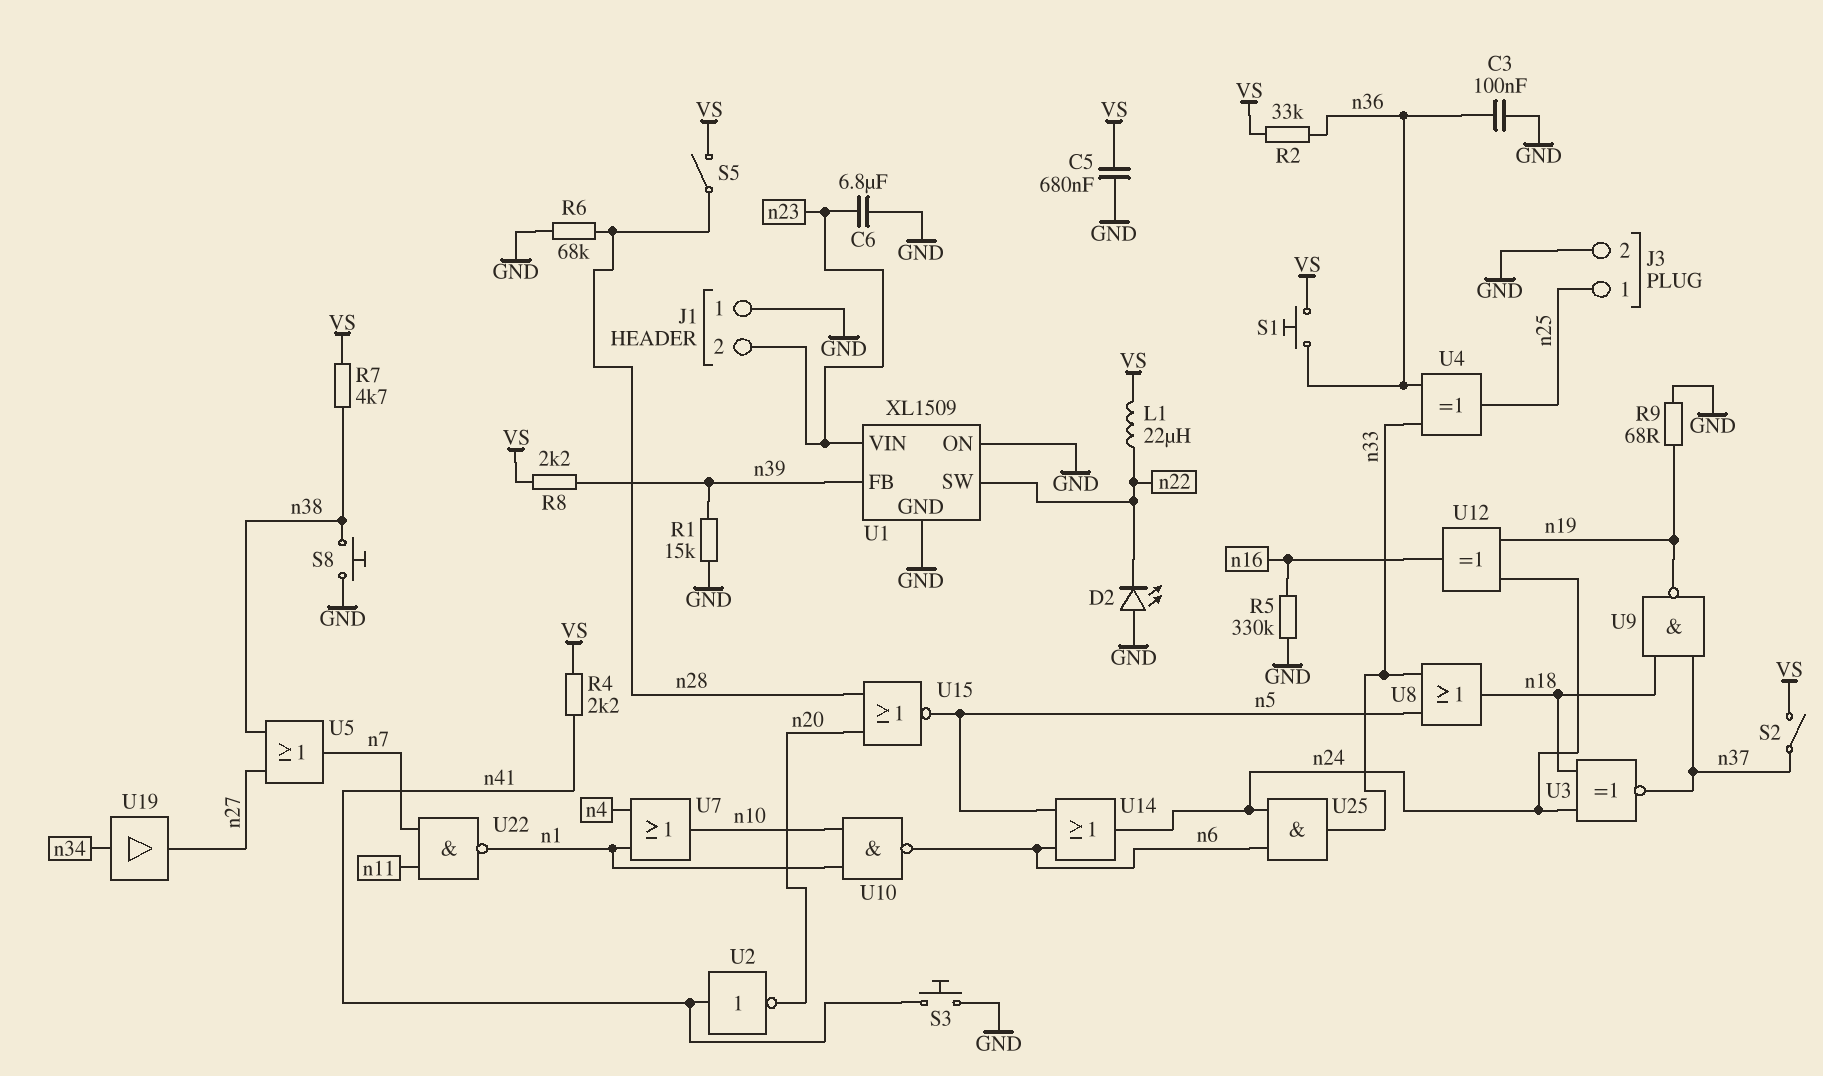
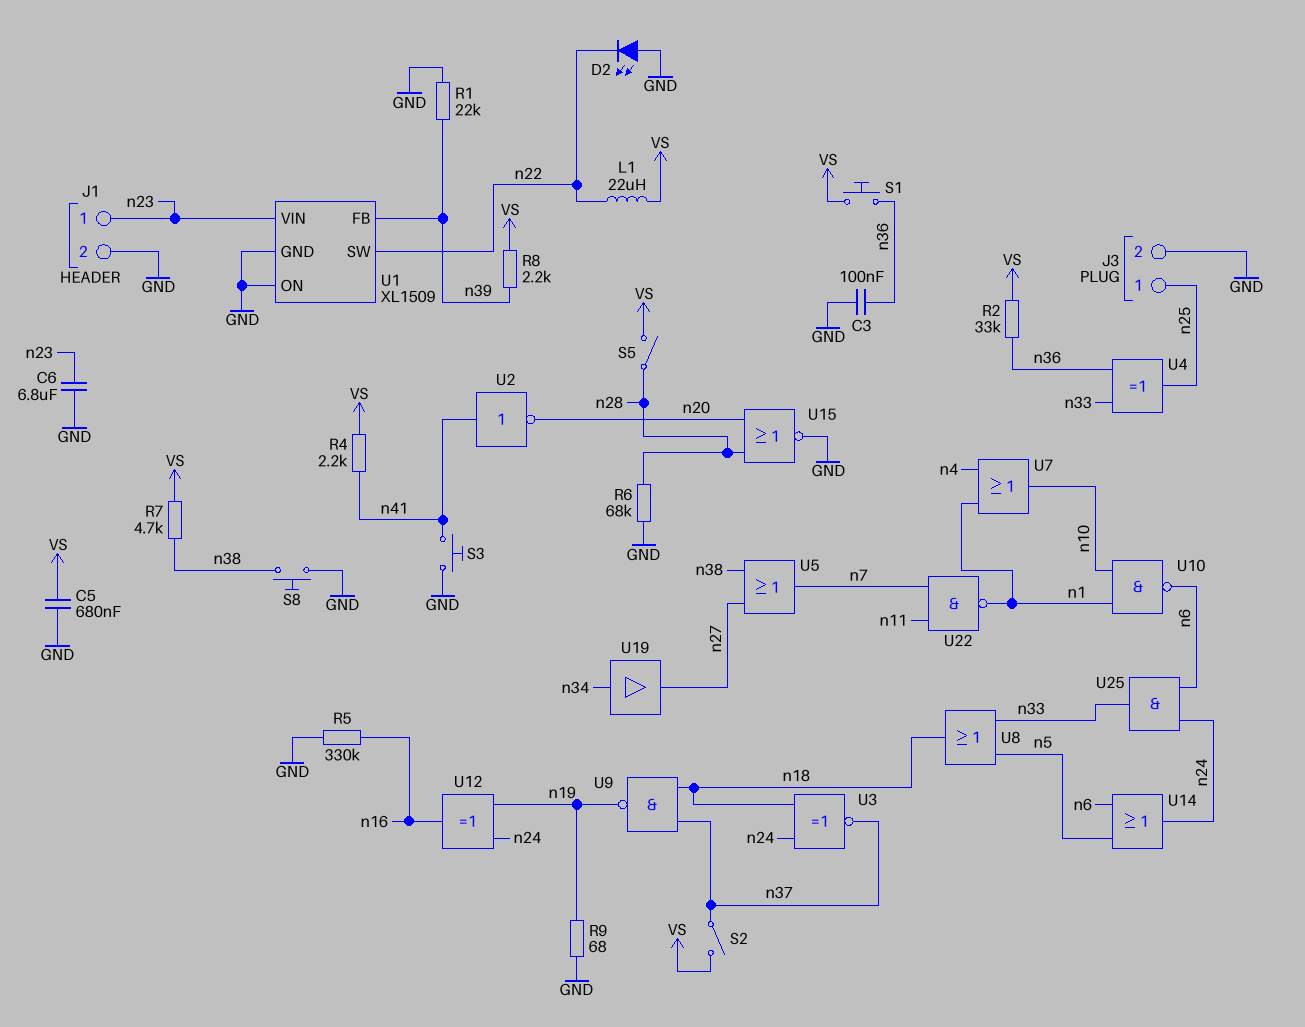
J1 pin 1: GND -> n23
J1 pin 2: n23 -> GND
R1: 15k (GND, n39) -> 22k (GND, n39)
U15: NOR (in n20, in n28, out n5) -> NOR (in n20, in n28, out GND)

